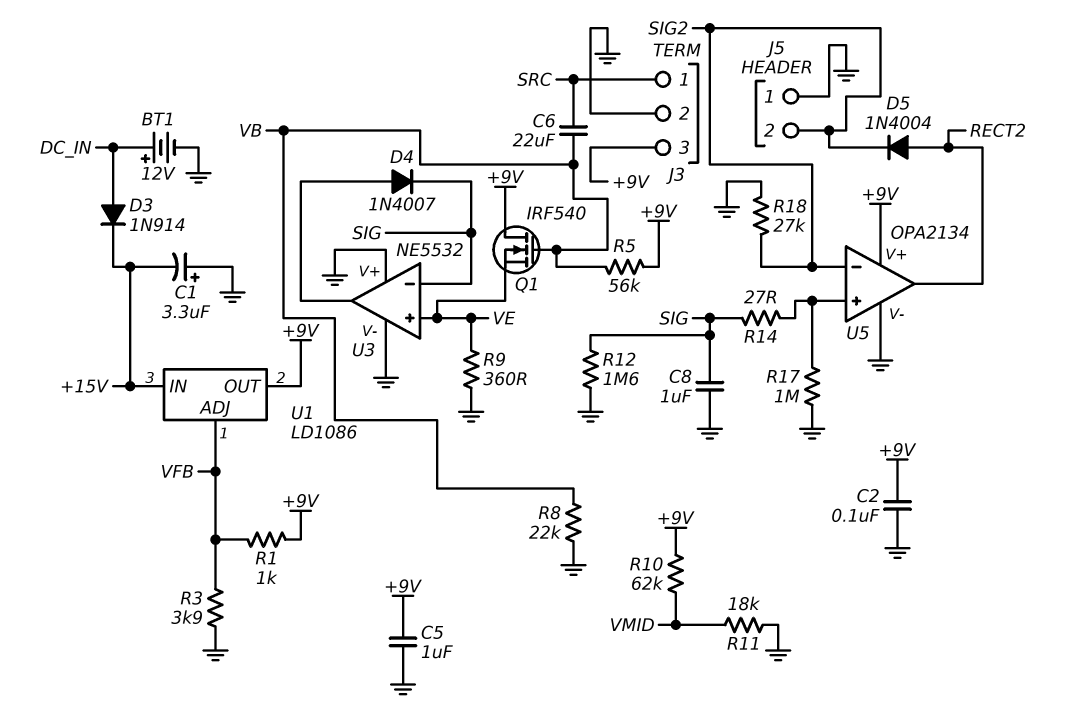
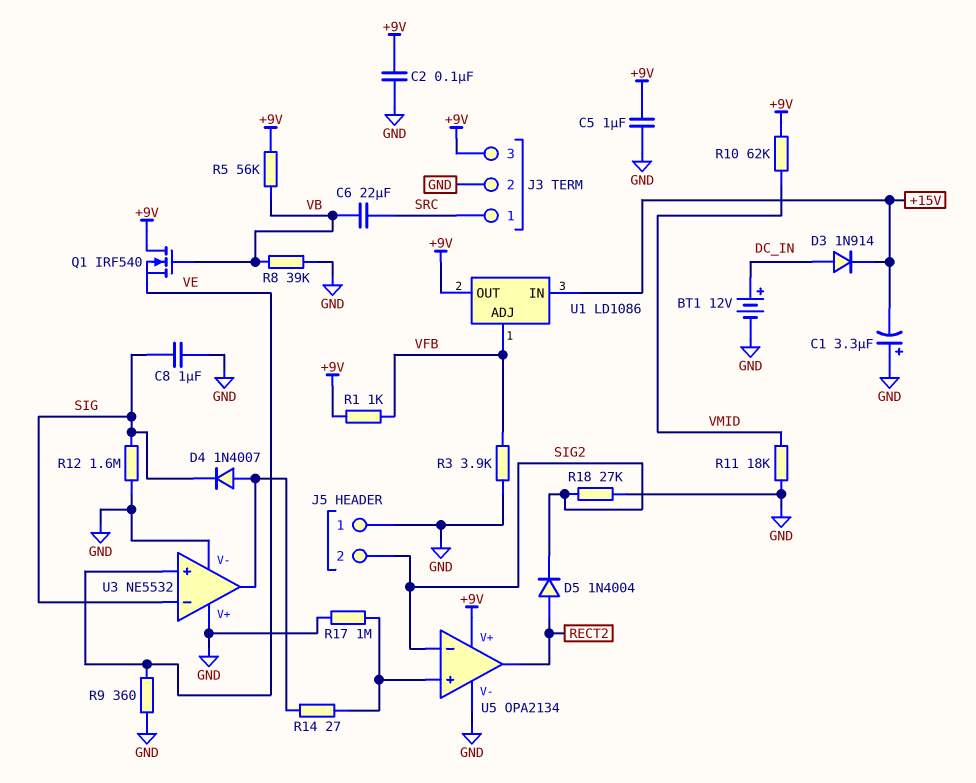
R8: 22k (GND, VB) -> 39k (GND, VB)
R14: 27 (SIG, U5/in+) -> 27 (U3/out, U5/in+)

